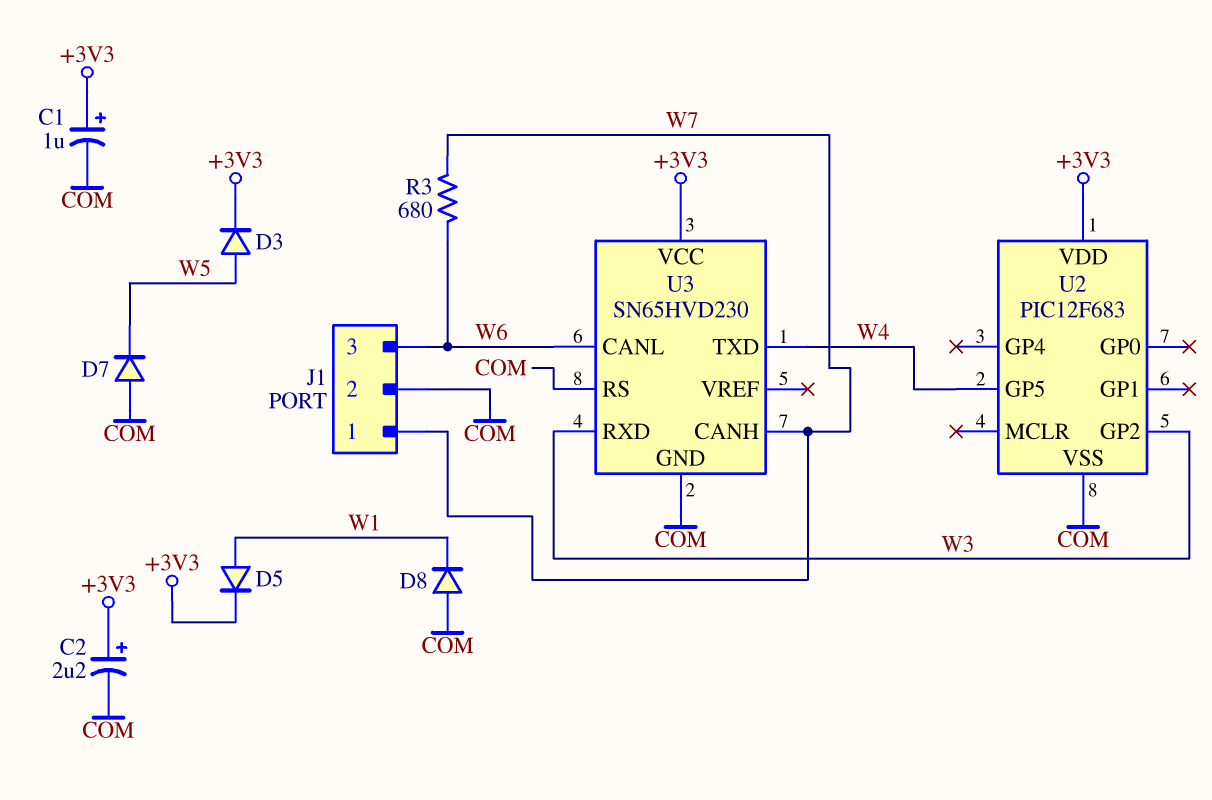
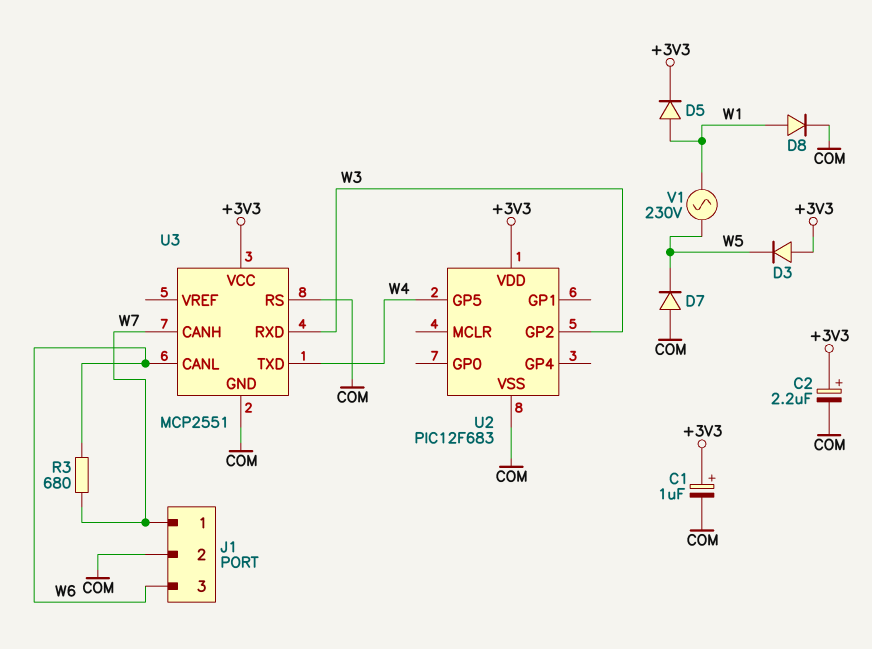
D3: diode (A W5, K +3V3) -> diode (A +3V3, K W5)
D8: diode (A COM, K W1) -> diode (A W1, K COM)
U3: SN65HVD230 -> MCP2551
V1: none -> AC 230V (W1, W5)

